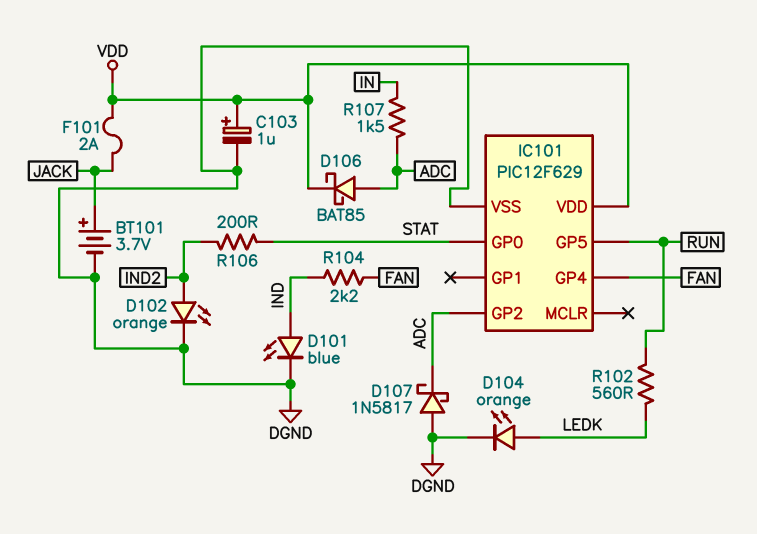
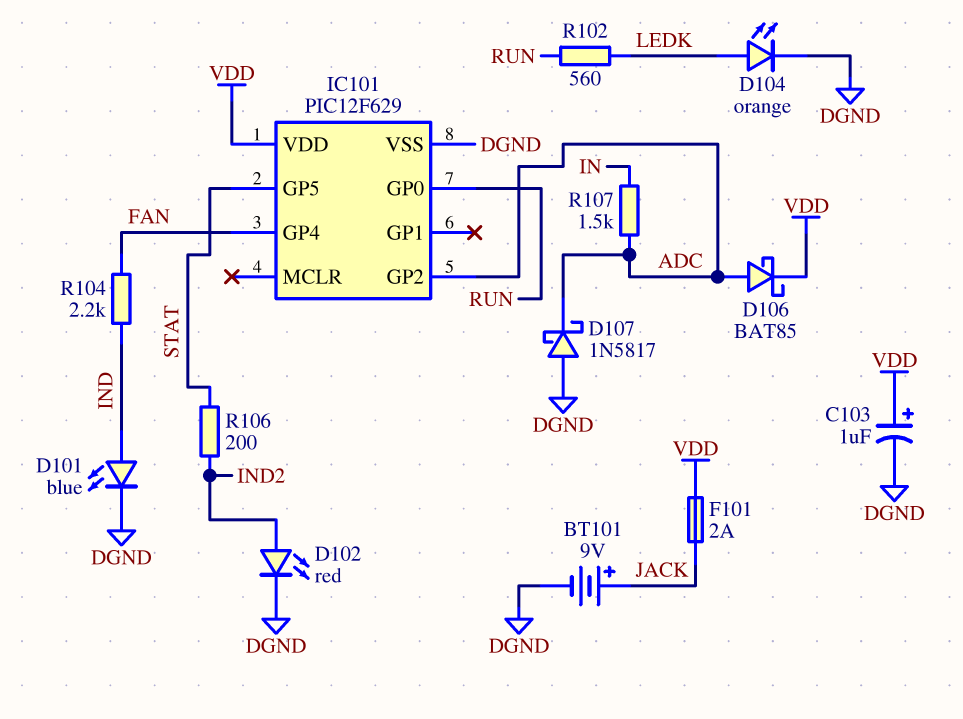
BT101: 3.7V (plus JACK, minus DGND) -> 9V (plus JACK, minus DGND)
D102: LED orange (A IND2, K DGND) -> LED red (A IND2, K DGND)
IC101 pin GP0: STAT -> RUN
IC101 pin GP5: RUN -> STAT

